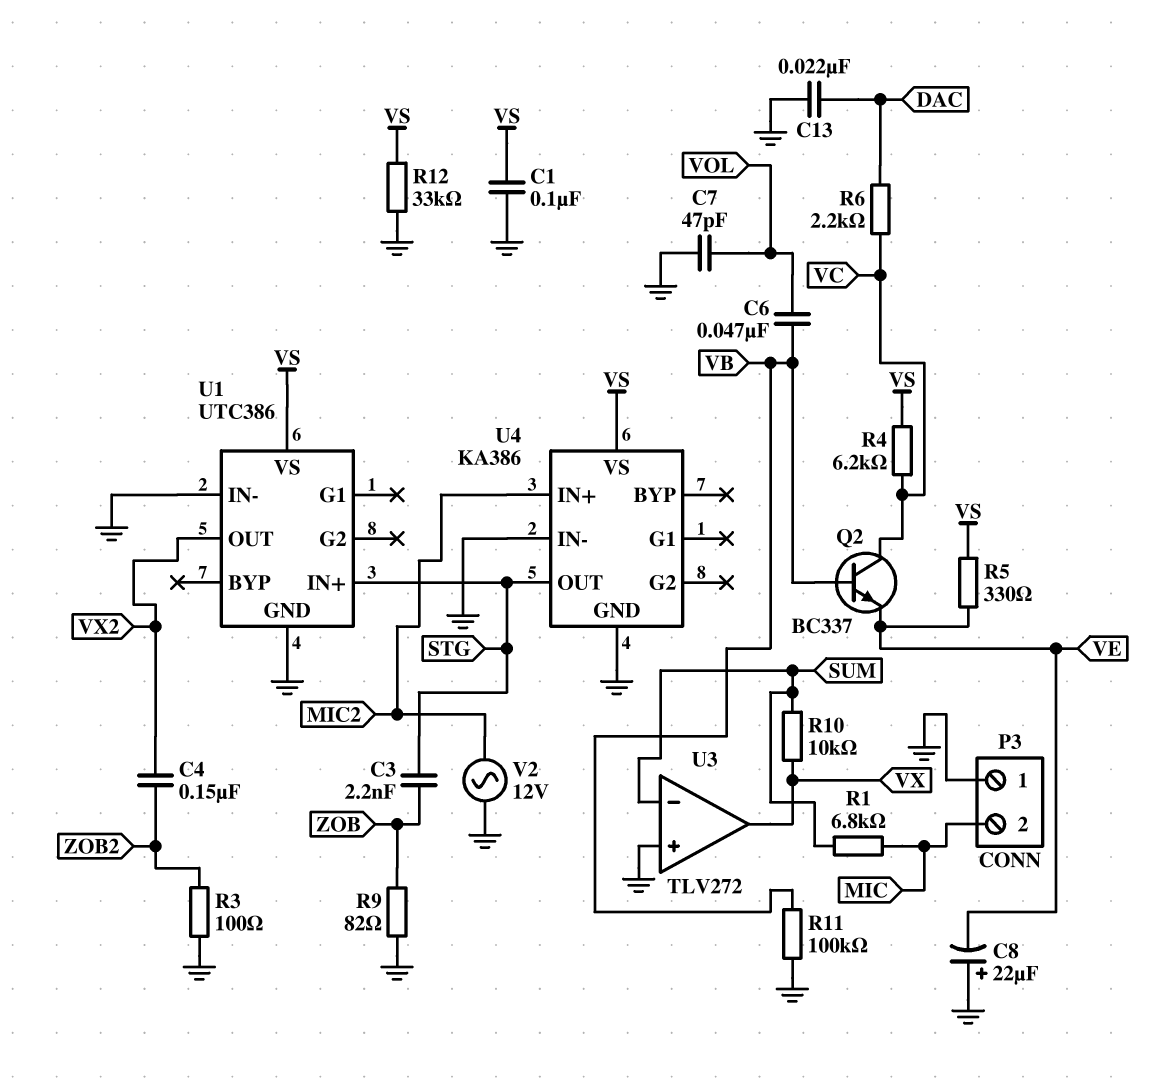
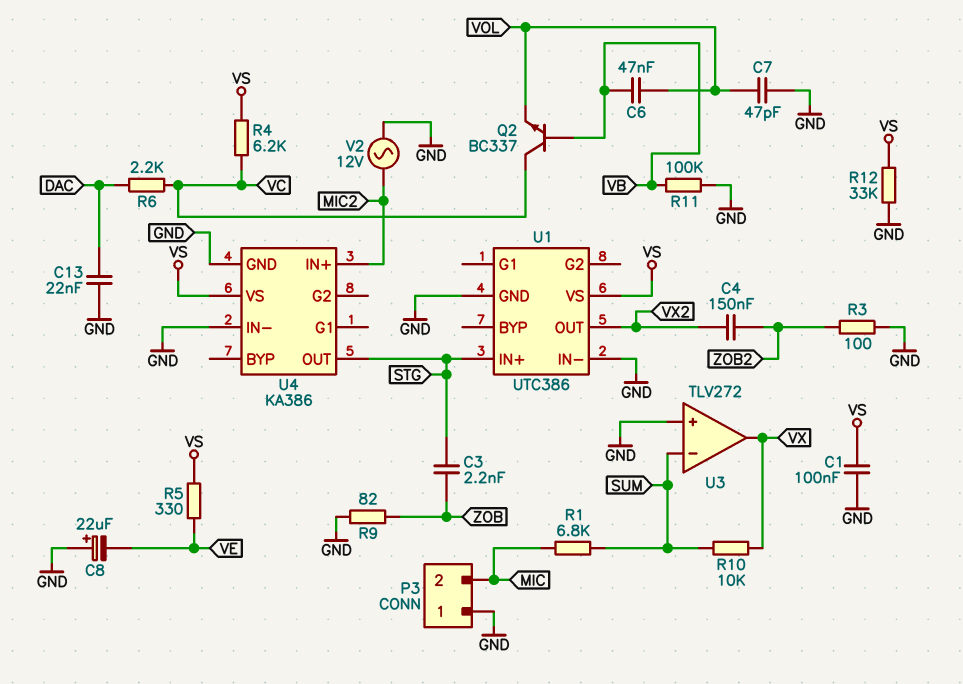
Q2: NPN BC337 (B VB, C VC, E VE) -> NPN BC337 (B VB, C VC, E VOL)

